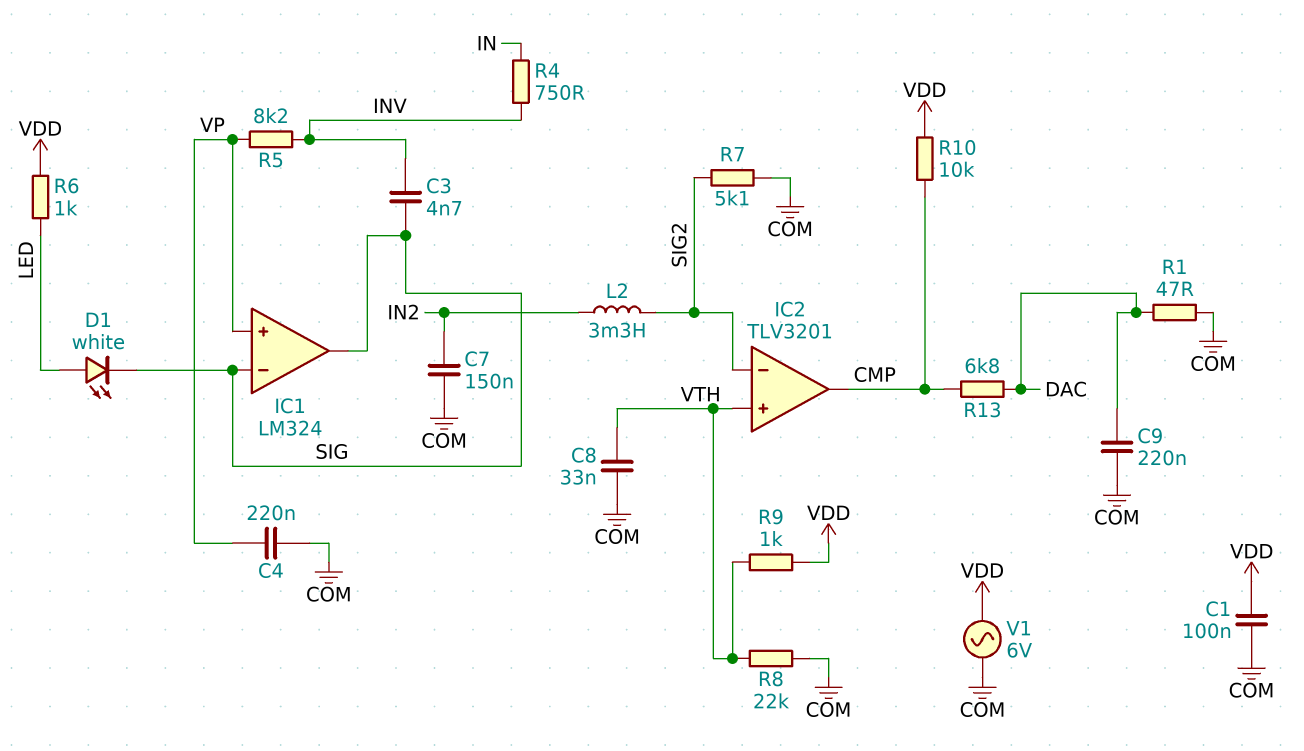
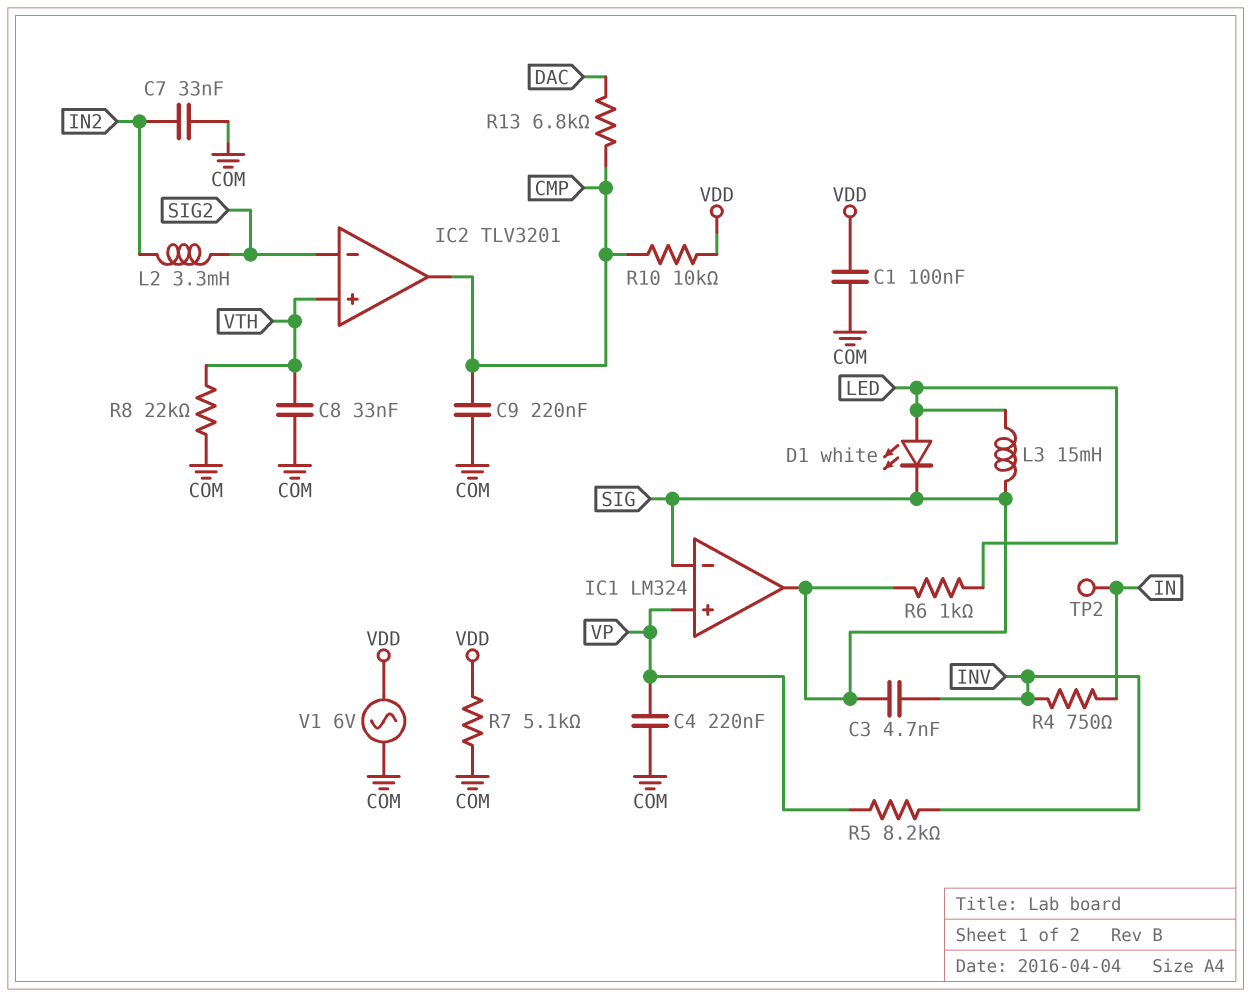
C7: 150nF (COM, IN2) -> 33nF (COM, IN2)
C9: 220nF (COM, DAC) -> 220nF (CMP, COM)
L3: none -> 15mH (LED, SIG)
R1: 47 (COM, DAC) -> none
R6: 1k (LED, VDD) -> 1k (LED, SIG)
R7: 5.1k (COM, SIG2) -> 5.1k (COM, VDD)
R9: 1k (VDD, VTH) -> none
TP2: none -> test point (IN)

